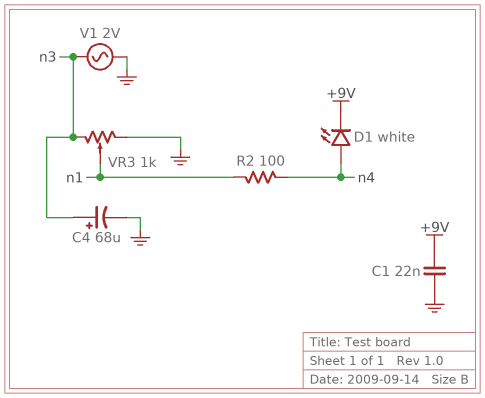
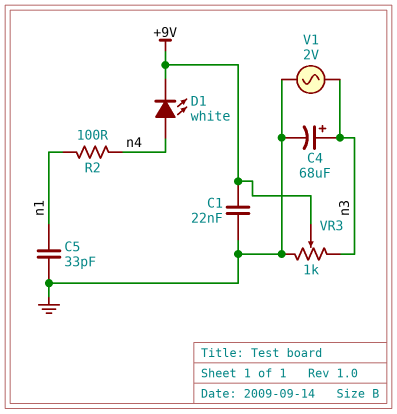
C5: none -> 33pF (GND, n1)
VR3: 1k (GND, n3, wiper n1) -> 1k (GND, n3, wiper +9V)

